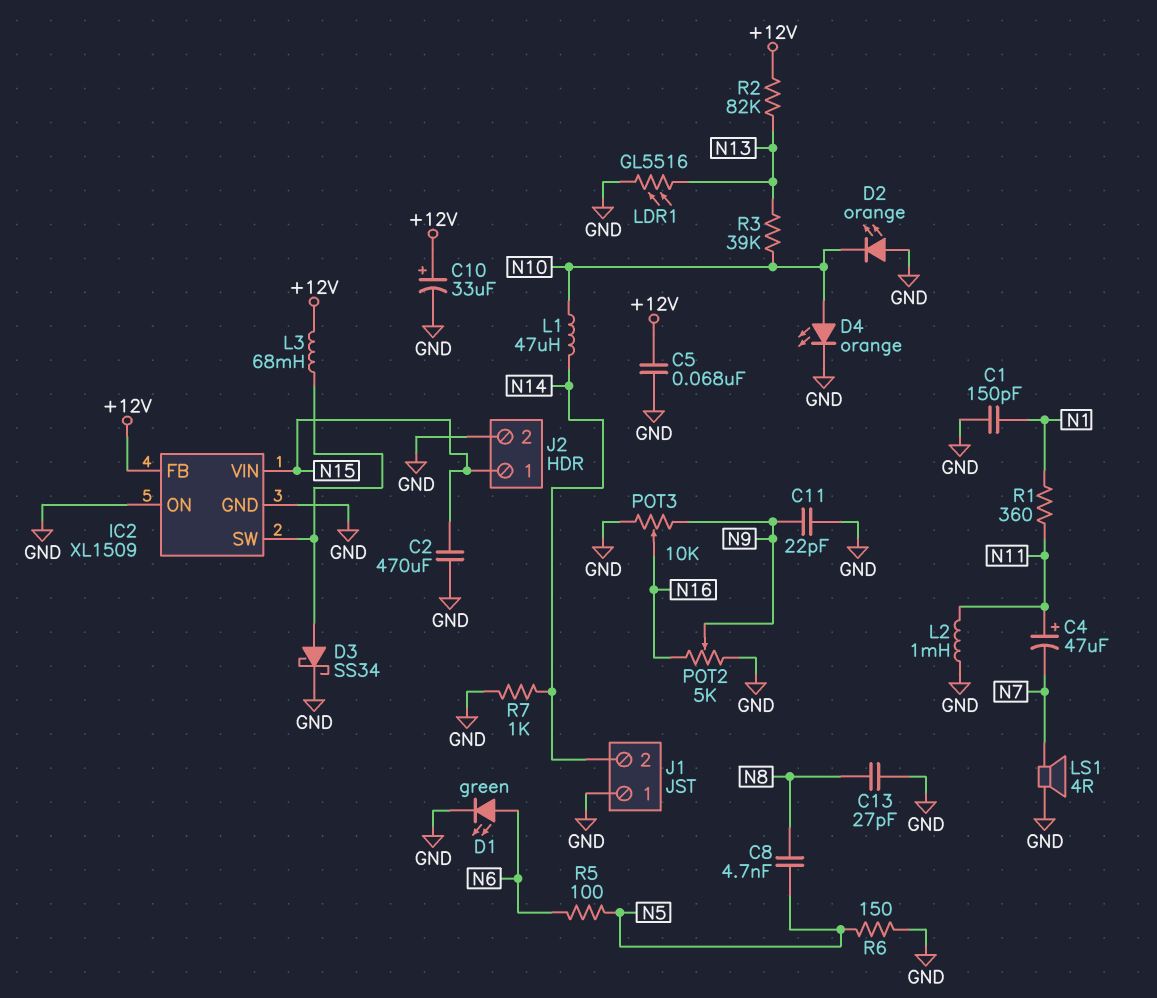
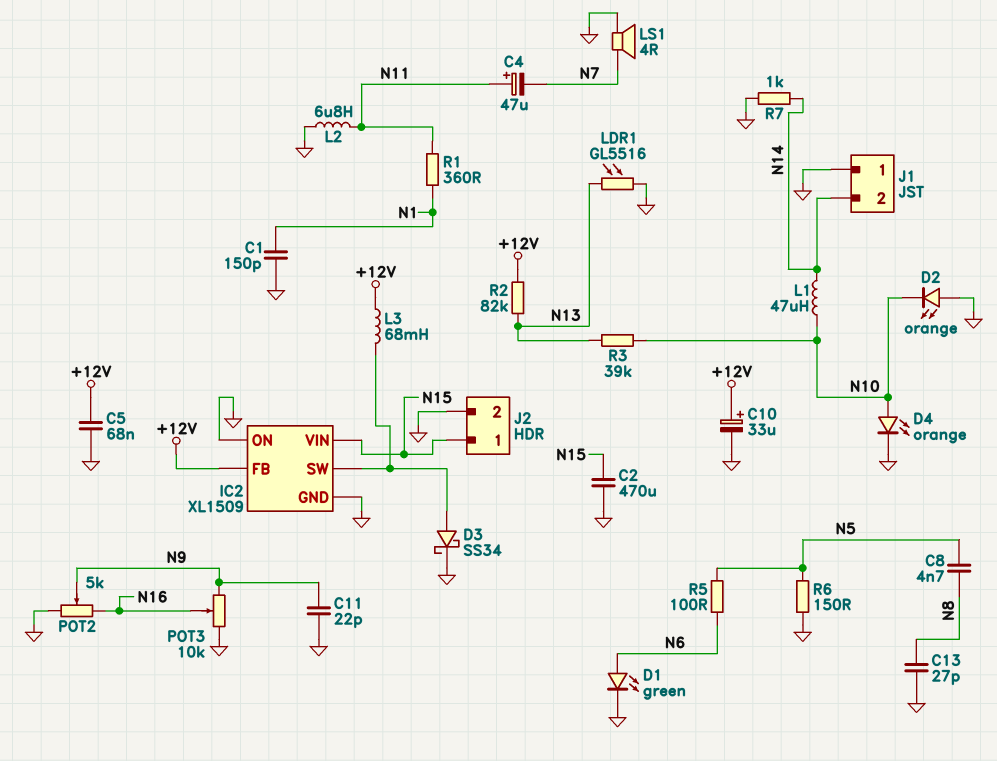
L2: 1mH (GND, N11) -> 6.8uH (GND, N11)

